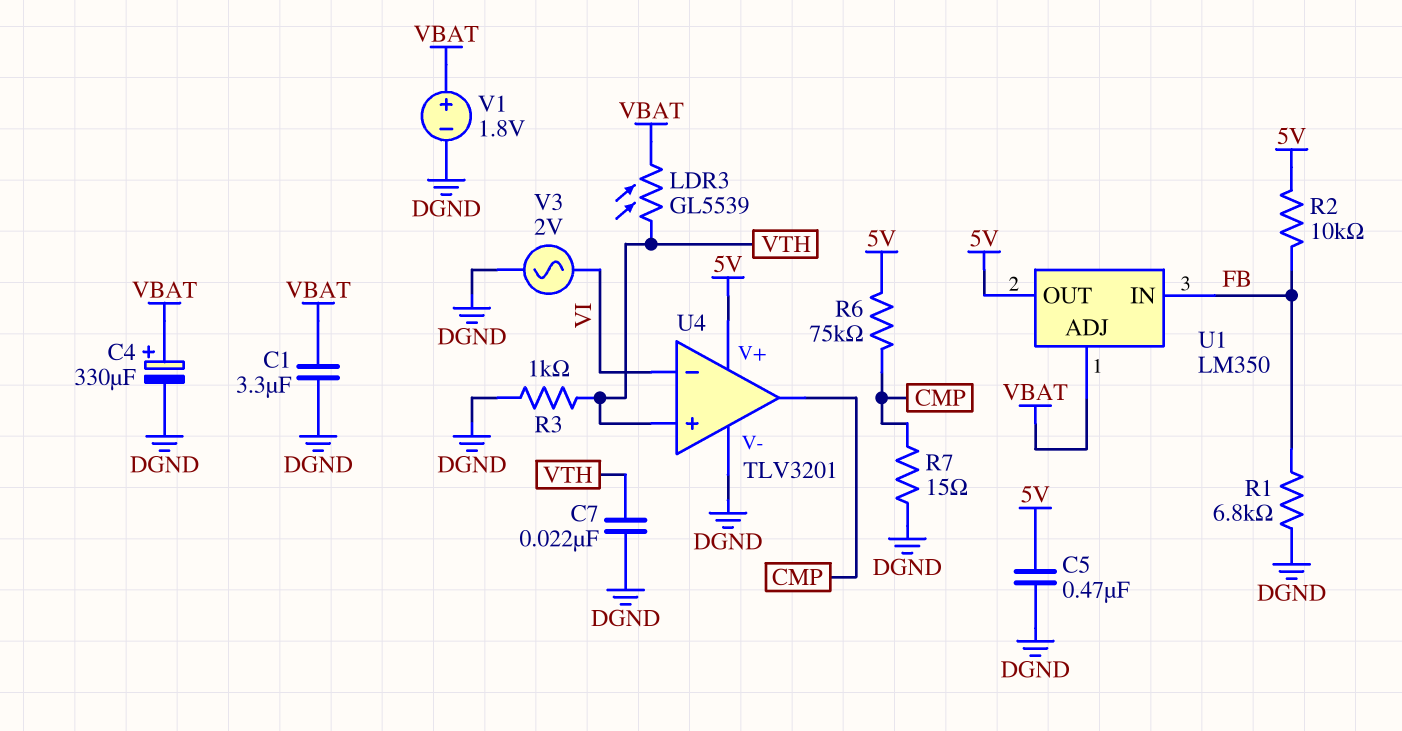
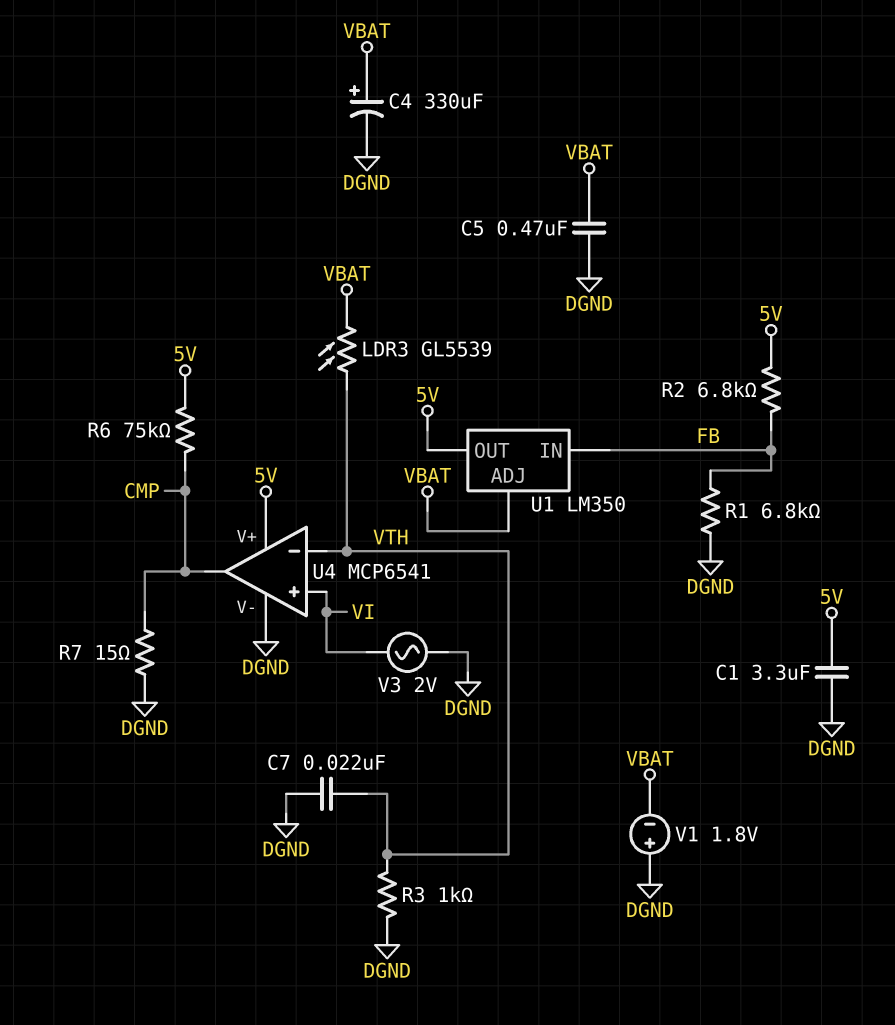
C1: 3.3uF (DGND, VBAT) -> 3.3uF (5V, DGND)
C5: 470nF (5V, DGND) -> 470nF (DGND, VBAT)
R2: 10k (5V, FB) -> 6.8k (5V, FB)
U4: TLV3201 -> MCP6541
U4 pin in+: VTH -> VI
U4 pin in-: VI -> VTH
V1: 1.8V (plus VBAT, minus DGND) -> 1.8V (plus DGND, minus VBAT)

